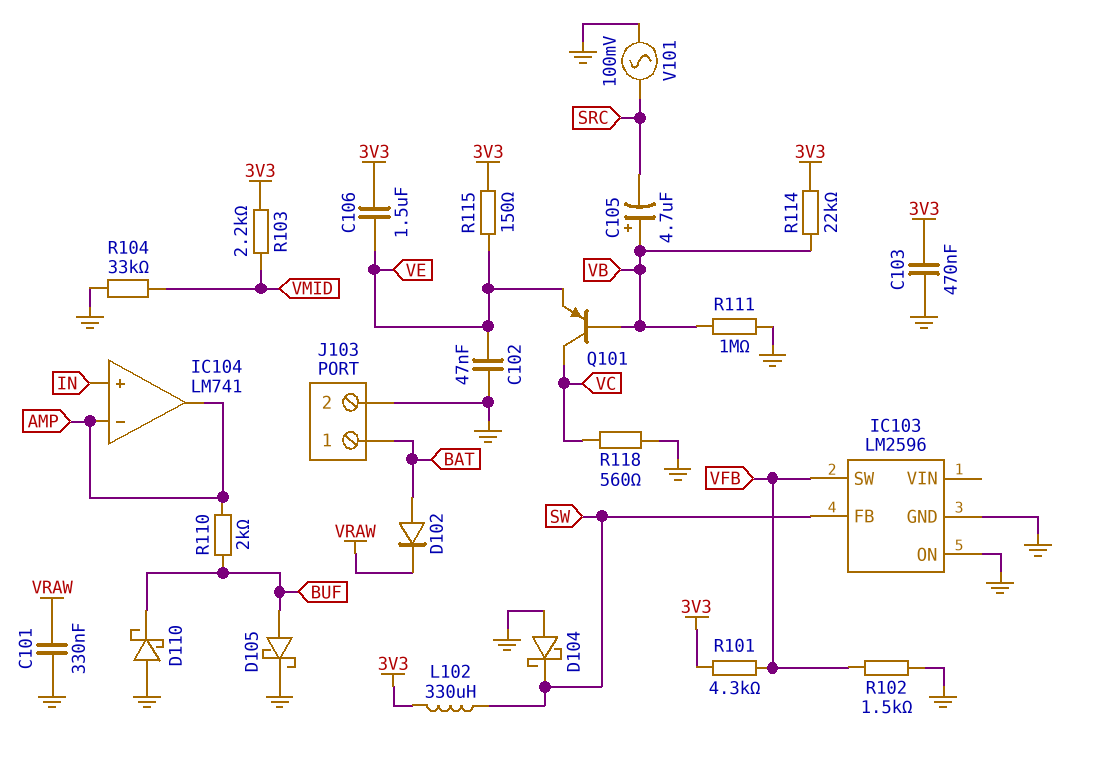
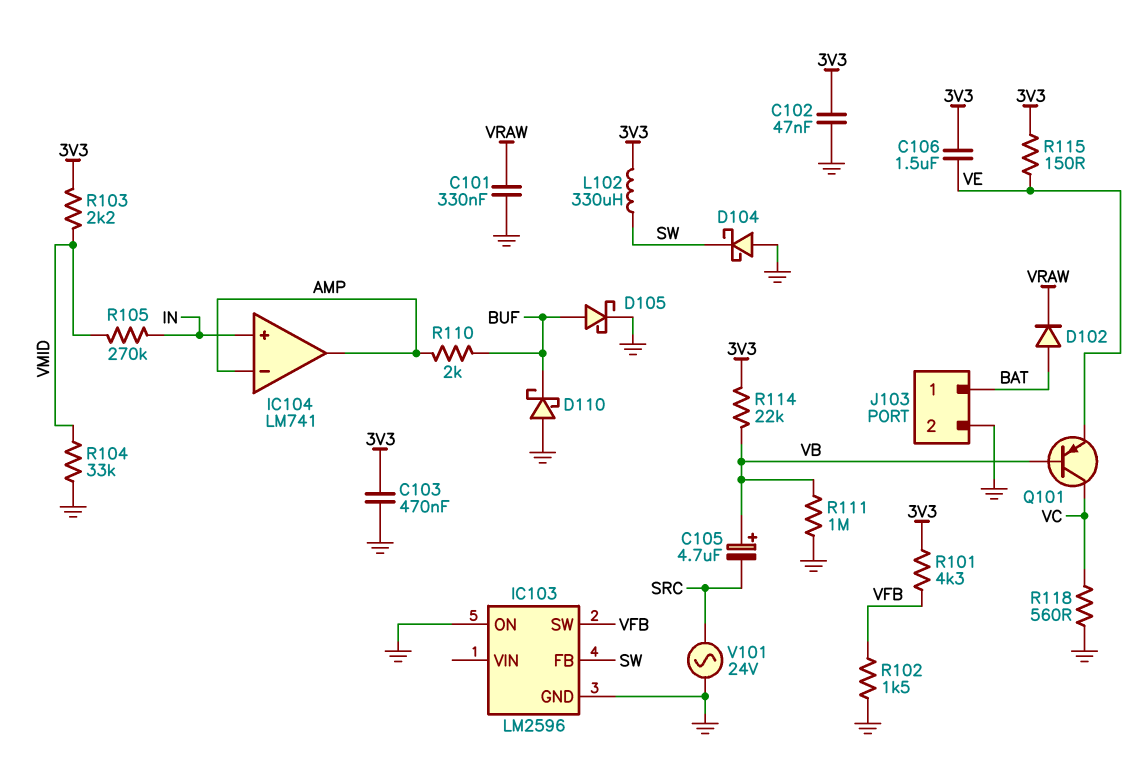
C102: 47nF (GND, VE) -> 47nF (3V3, GND)
R105: none -> 270k (IN, VMID)
V101: AC 100mV (GND, SRC) -> AC 24V (GND, SRC)

